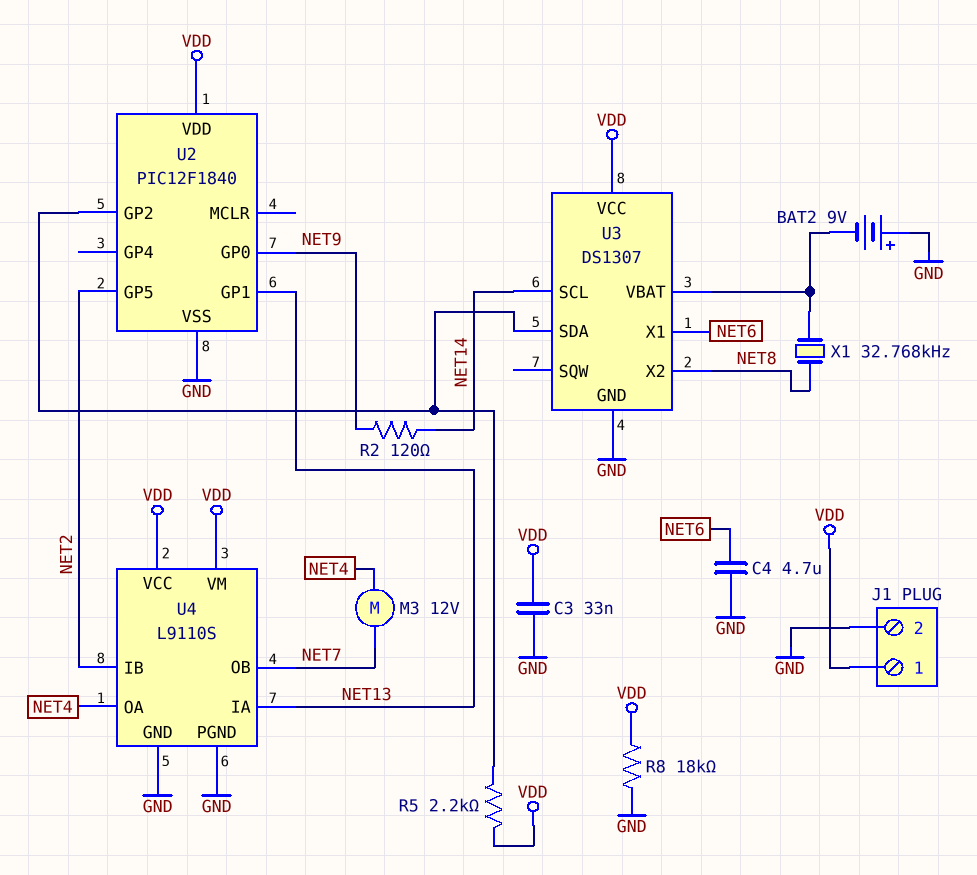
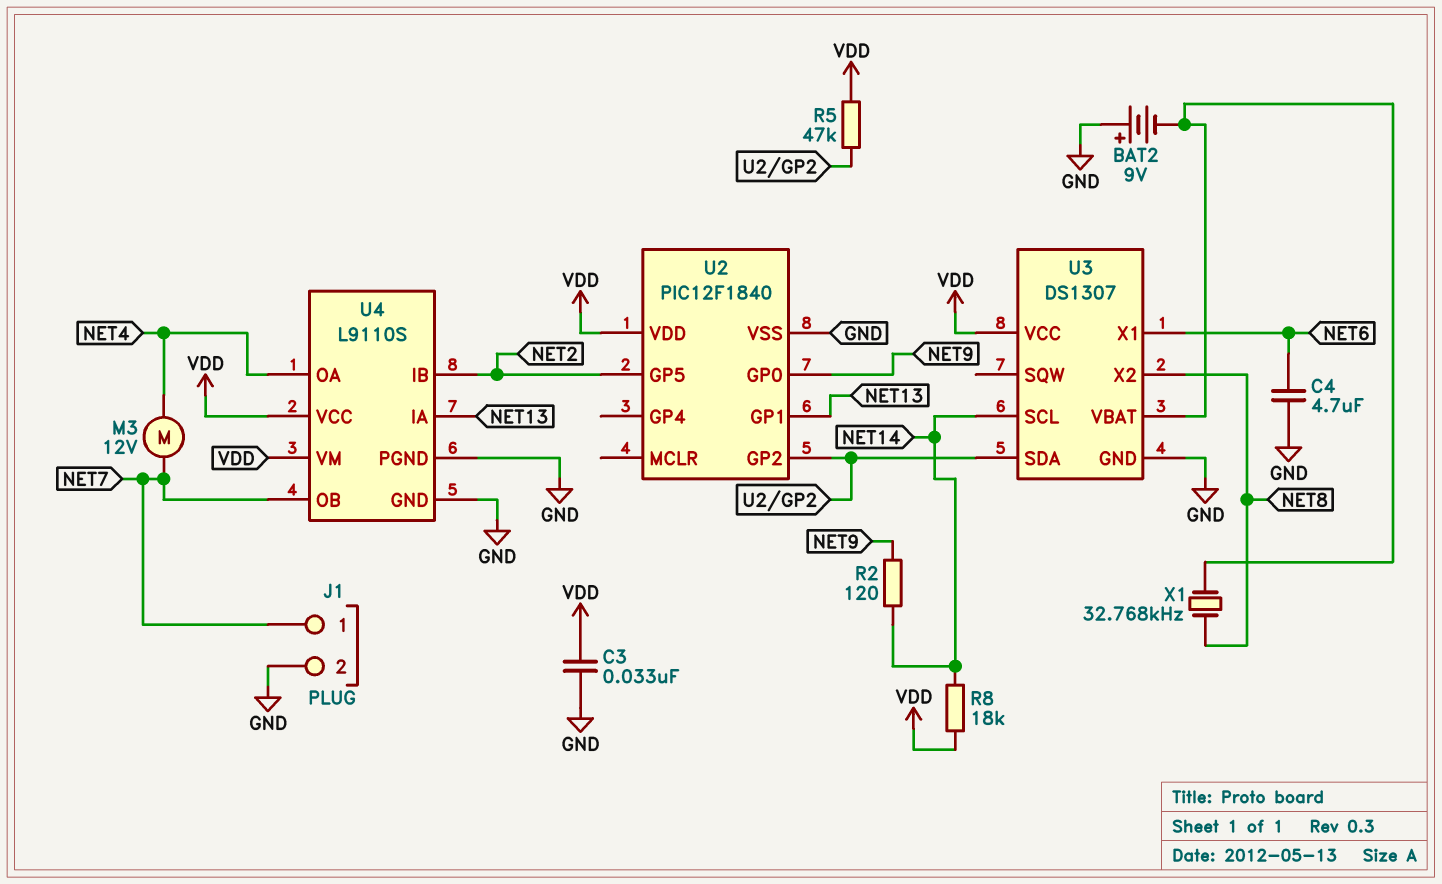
J1 pin 1: VDD -> NET7
R5: 2.2k (U2/GP2, VDD) -> 47k (U2/GP2, VDD)
R8: 18k (GND, VDD) -> 18k (NET14, VDD)

